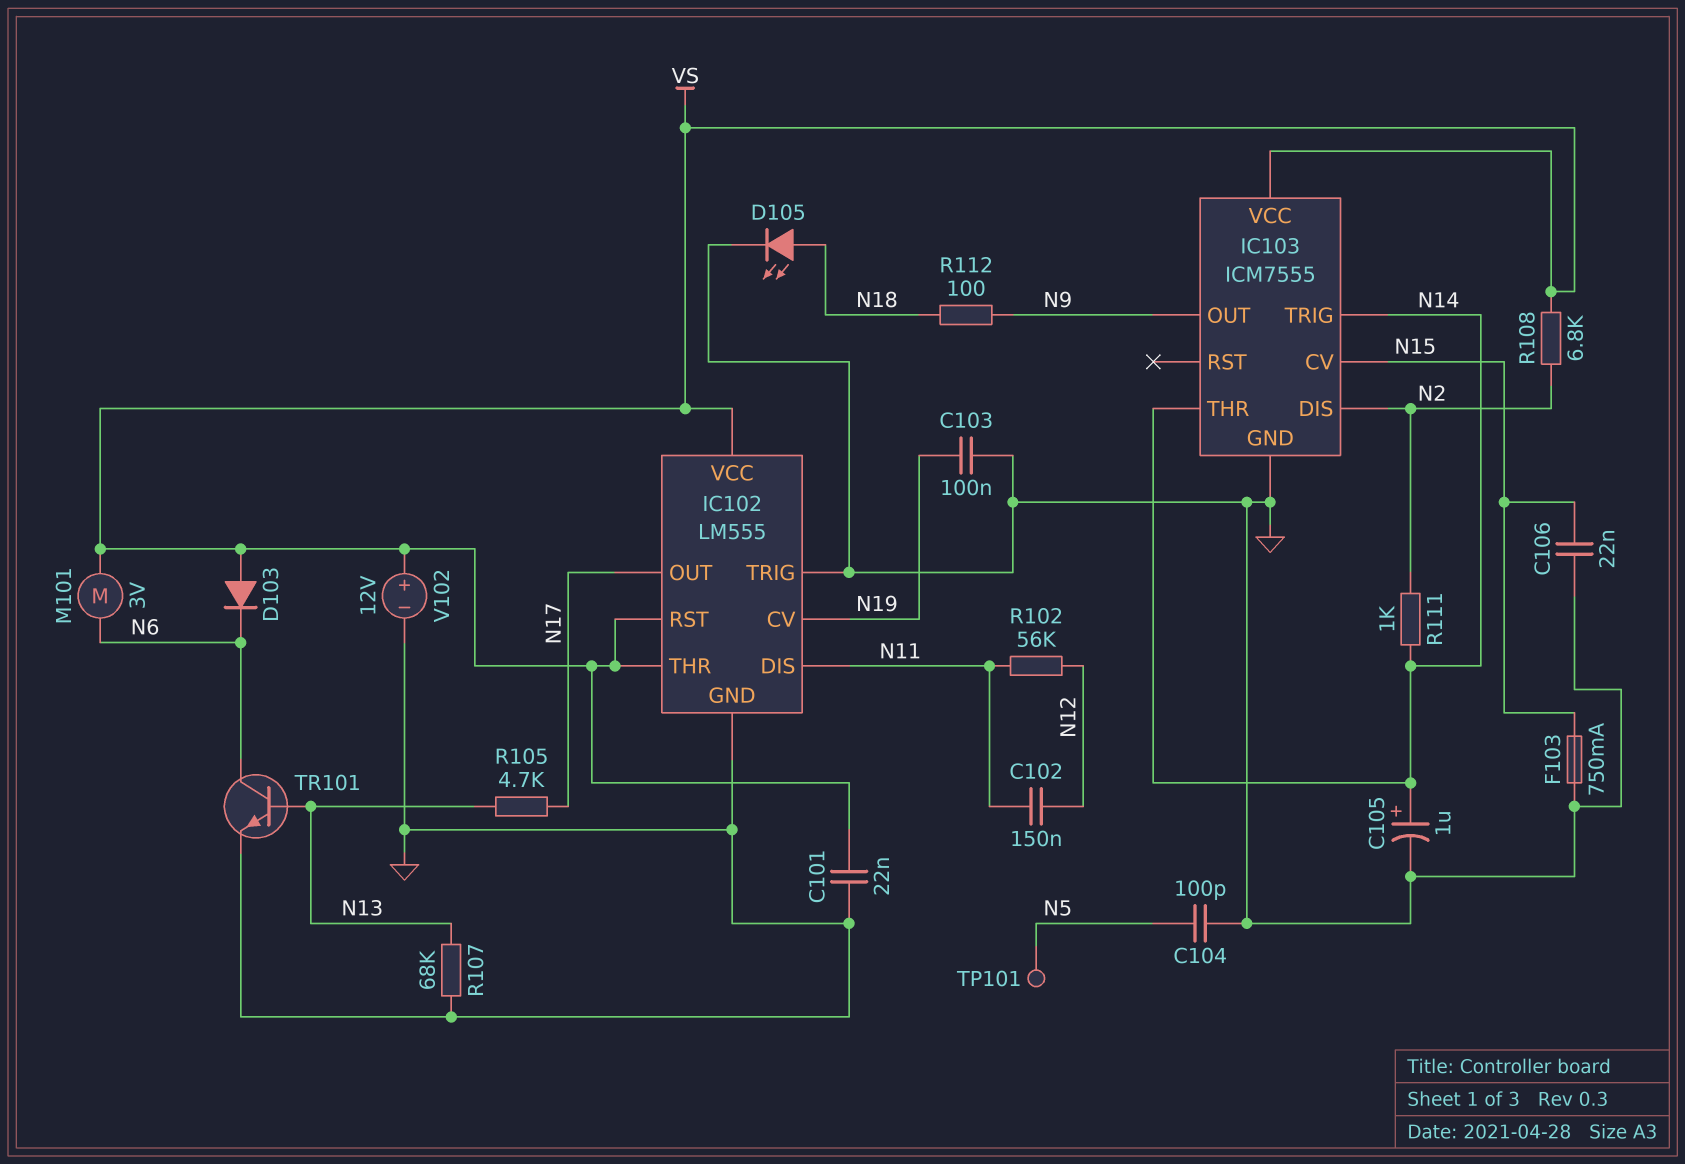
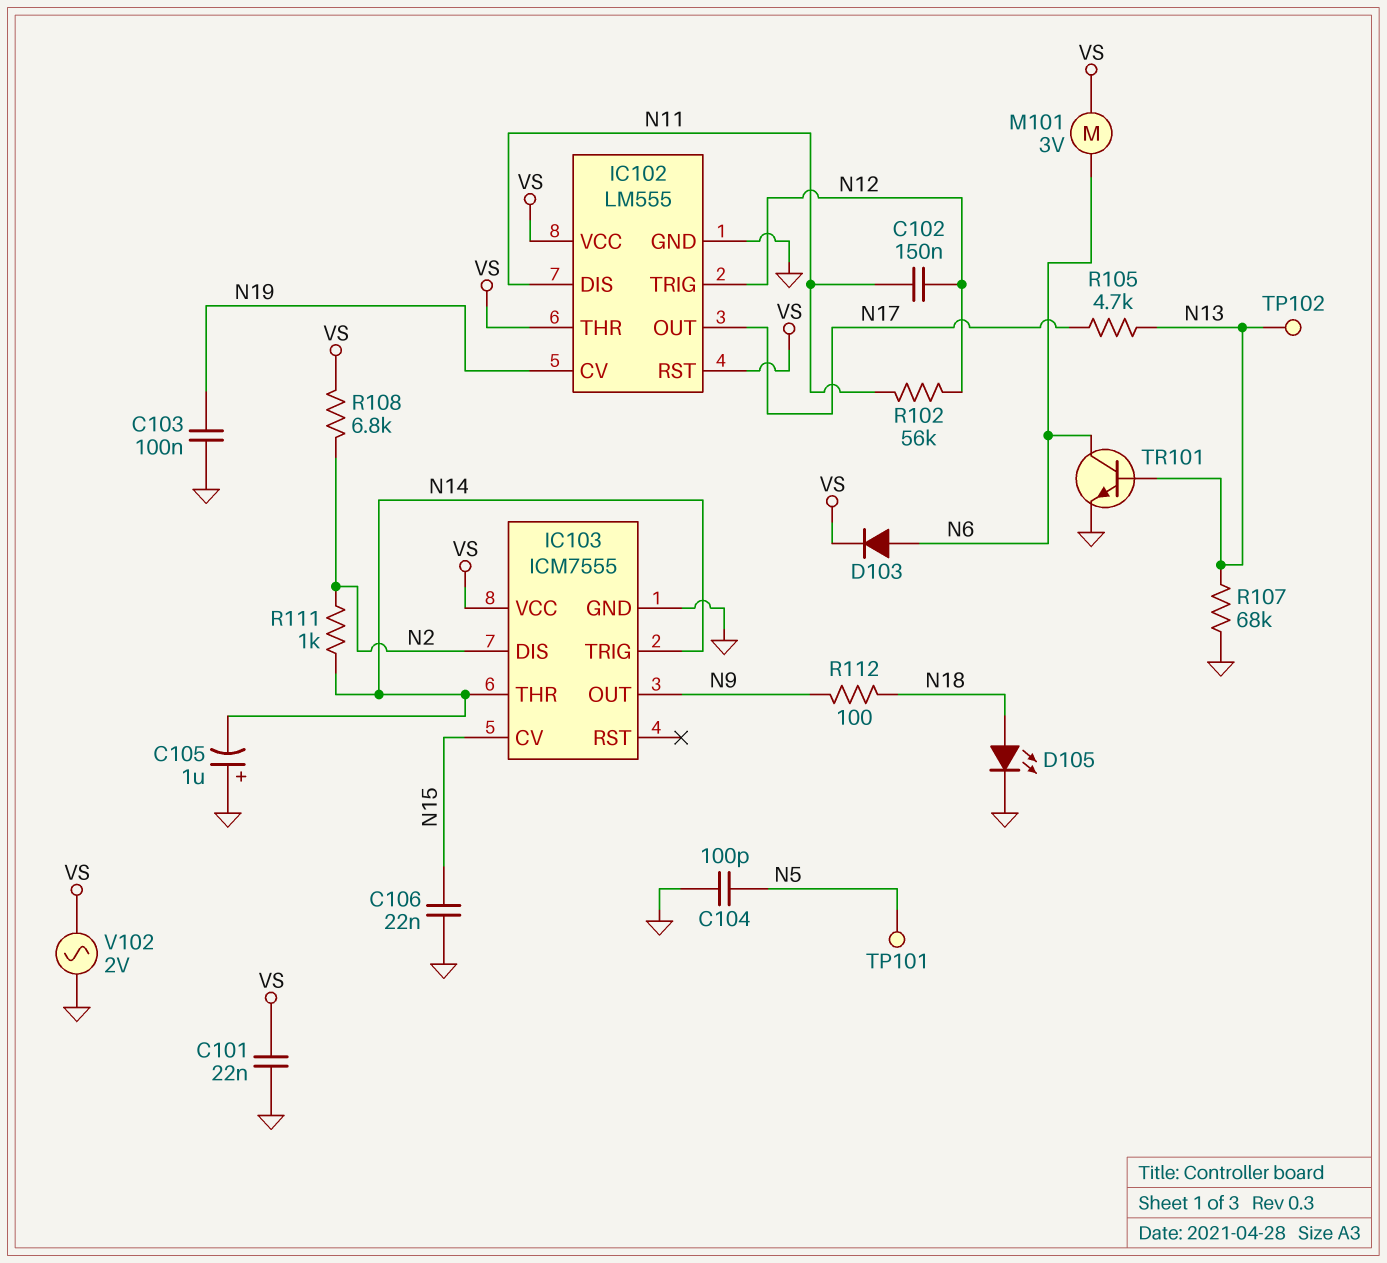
C105: 1uF (plus N14, minus GND) -> 1uF (plus GND, minus N14)
D103: diode (A VS, K N6) -> diode (A N6, K VS)
F103: 750mA (GND, N15) -> none
IC102 pin TRIG: GND -> N12
TP102: none -> test point (N13)
V102: 12V (plus VS, minus GND) -> AC 2V (GND, VS)

